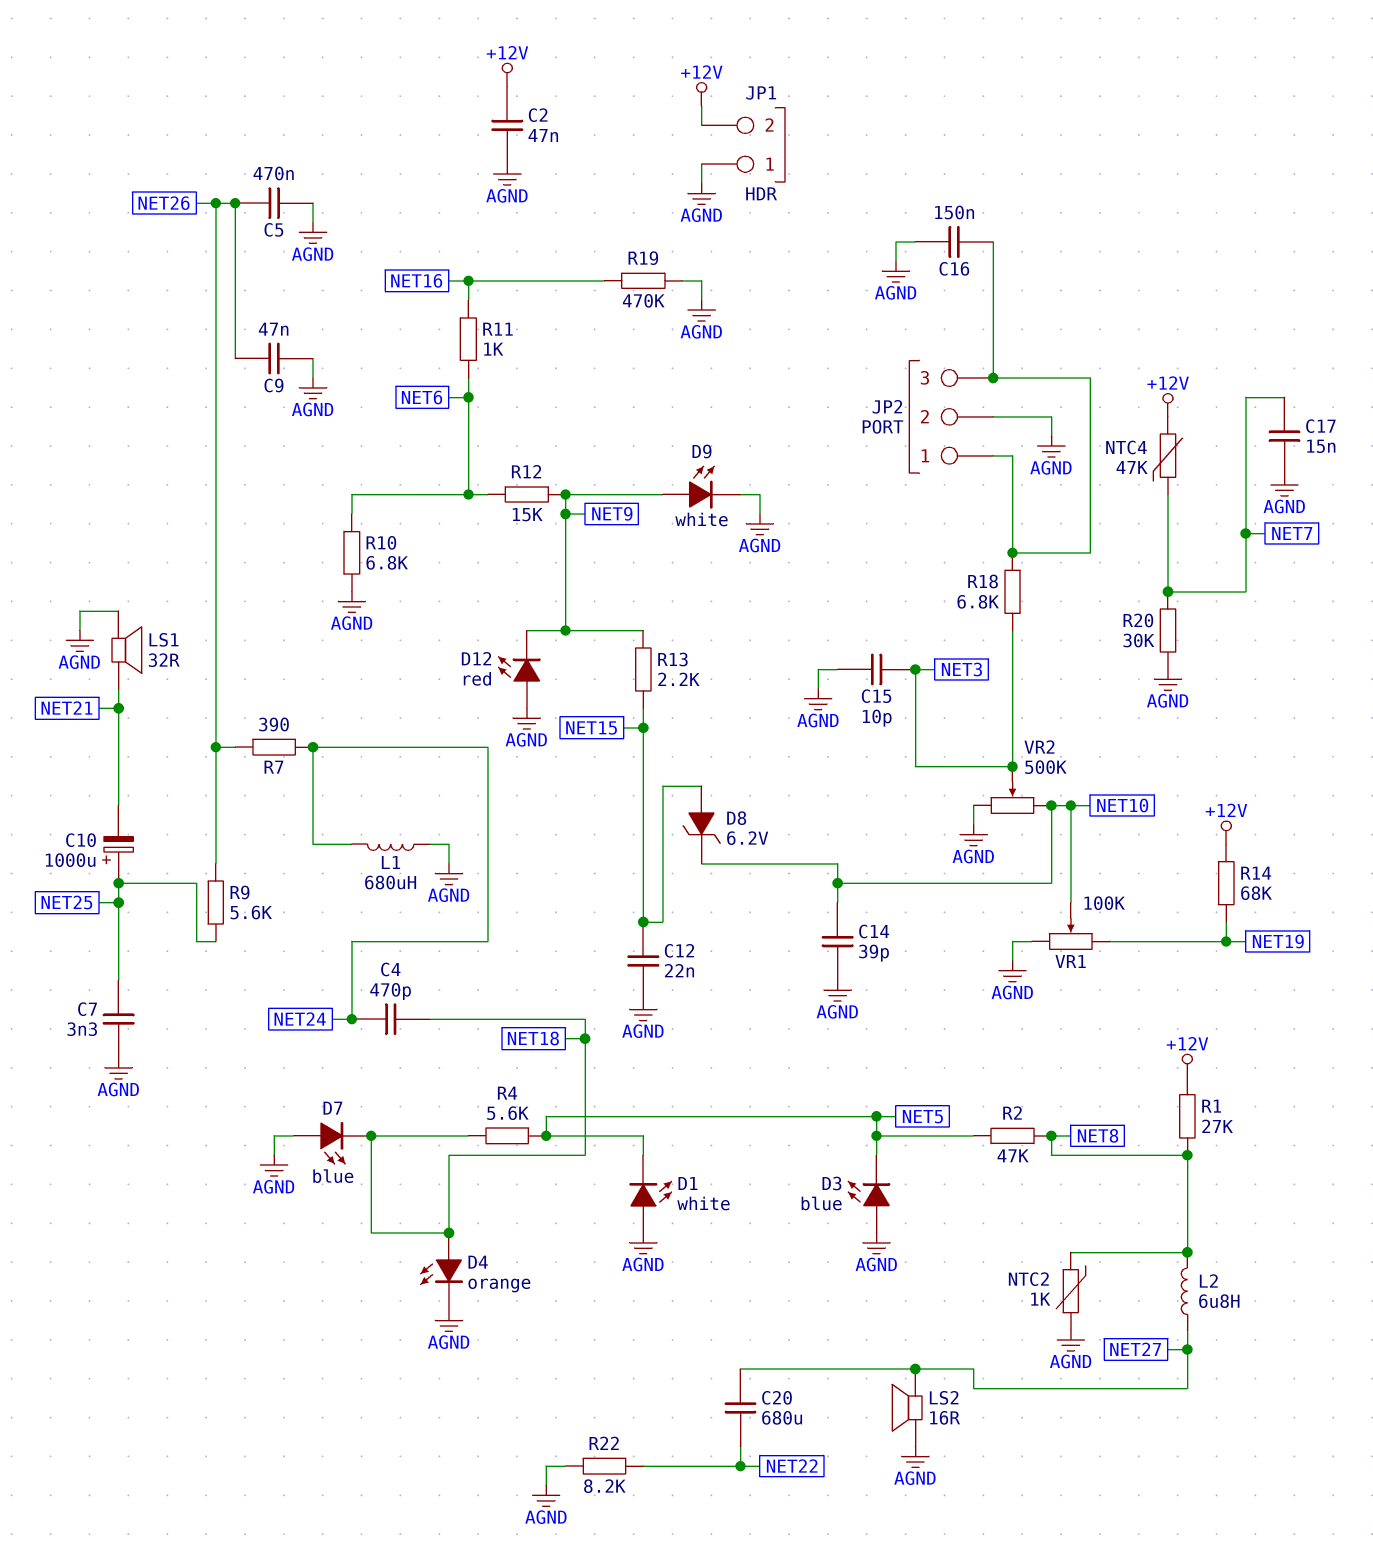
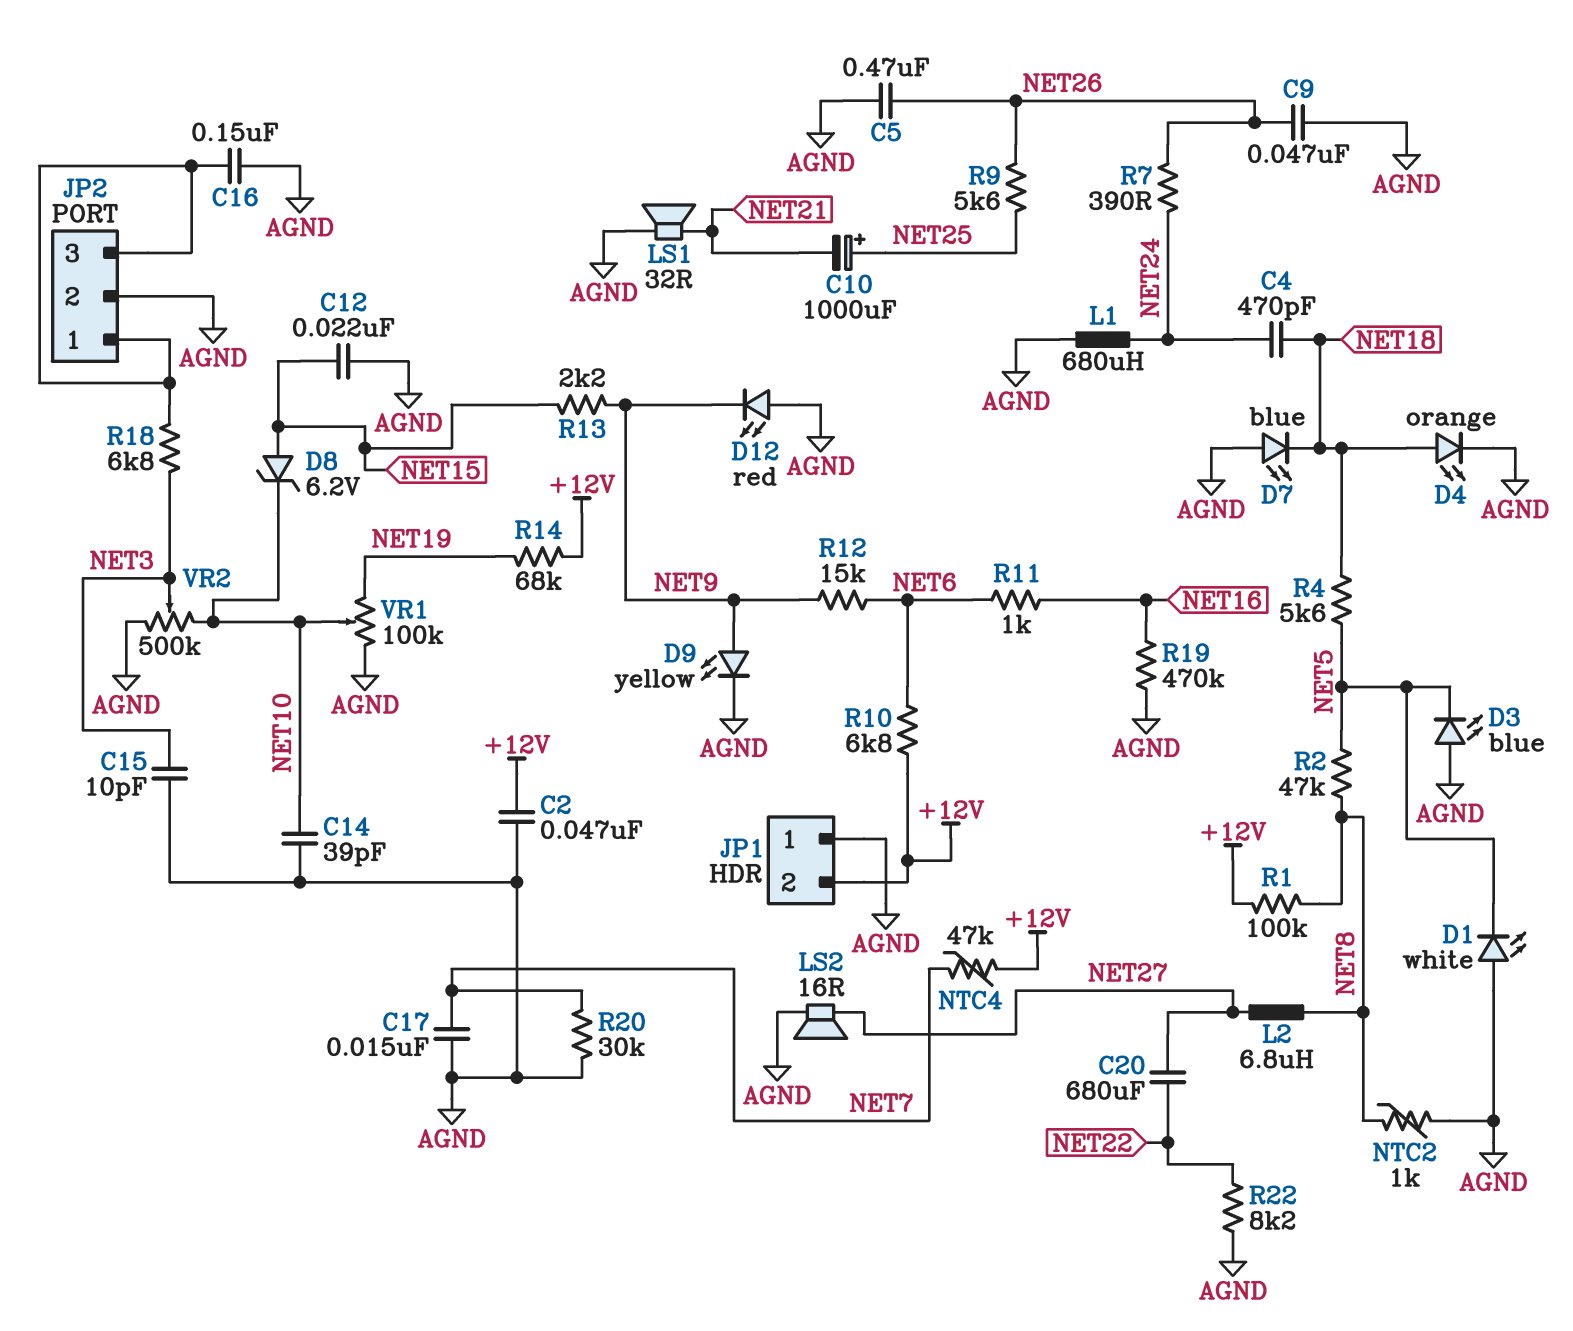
C7: 3.3nF (AGND, NET25) -> none
D9: LED white (A NET9, K AGND) -> LED yellow (A NET9, K AGND)
R1: 27k (+12V, NET8) -> 100k (+12V, NET8)
R10: 6.8k (AGND, NET6) -> 6.8k (+12V, NET6)

